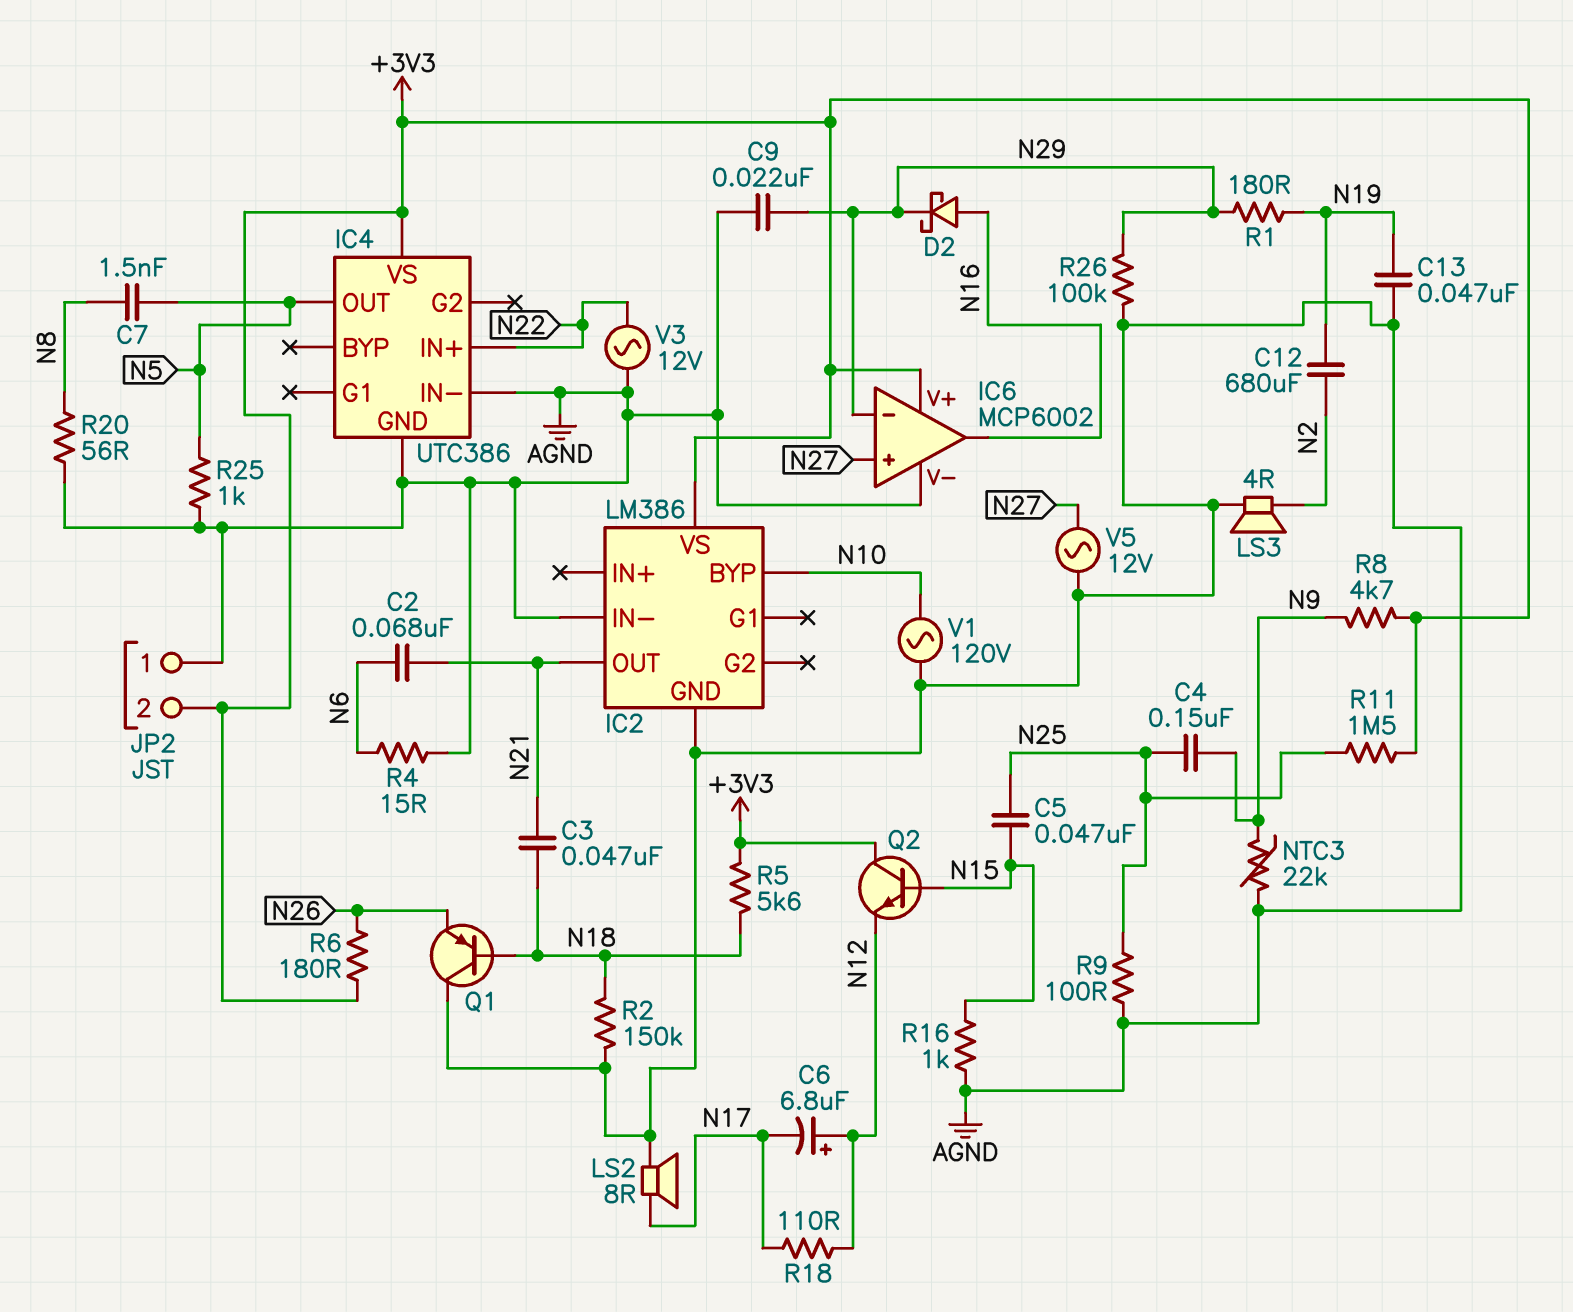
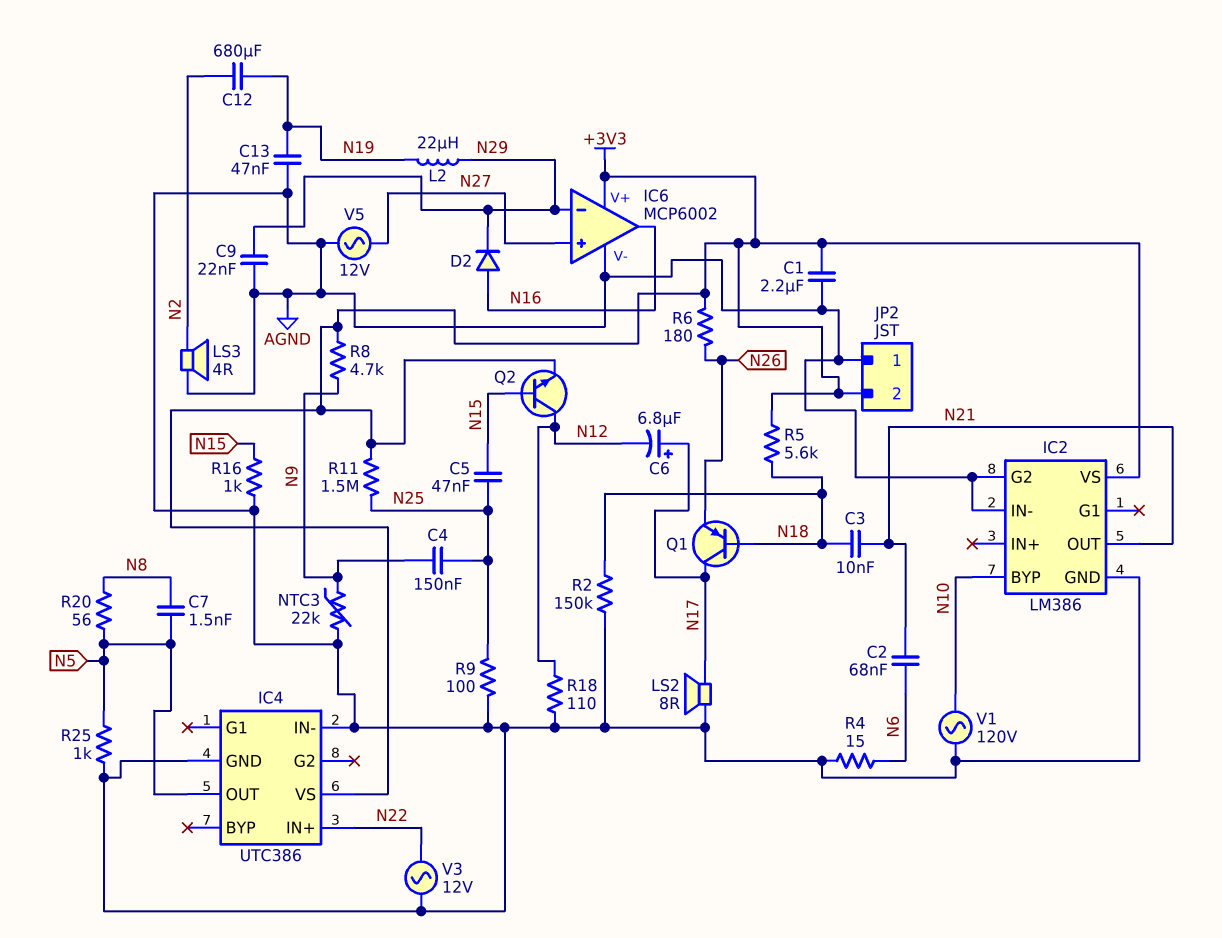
C1: none -> 2.2uF (+3V3, AGND)
C3: 47nF (N18, N21) -> 10nF (N18, N21)
C6: 6.8uF (plus N12, minus N17) -> 6.8uF (plus N17, minus N12)
D2: schottky (A N16, K N29) -> diode (A N16, K N29)
IC2 pin G2: none -> AGND
L2: none -> 22uH (N19, N29)
Q1: PNP (B N18, C AGND, E N26) -> PNP (B N18, C N17, E N26)
Q2: NPN (B N15, C +3V3, E N12) -> NPN (B N15, C N12, E +3V3)
R1: 180 (N19, N29) -> none
R18: 110 (N12, N17) -> 110 (AGND, N12)
R20: 56 (AGND, N8) -> 56 (N5, N8)
R26: 100k (AGND, N29) -> none

